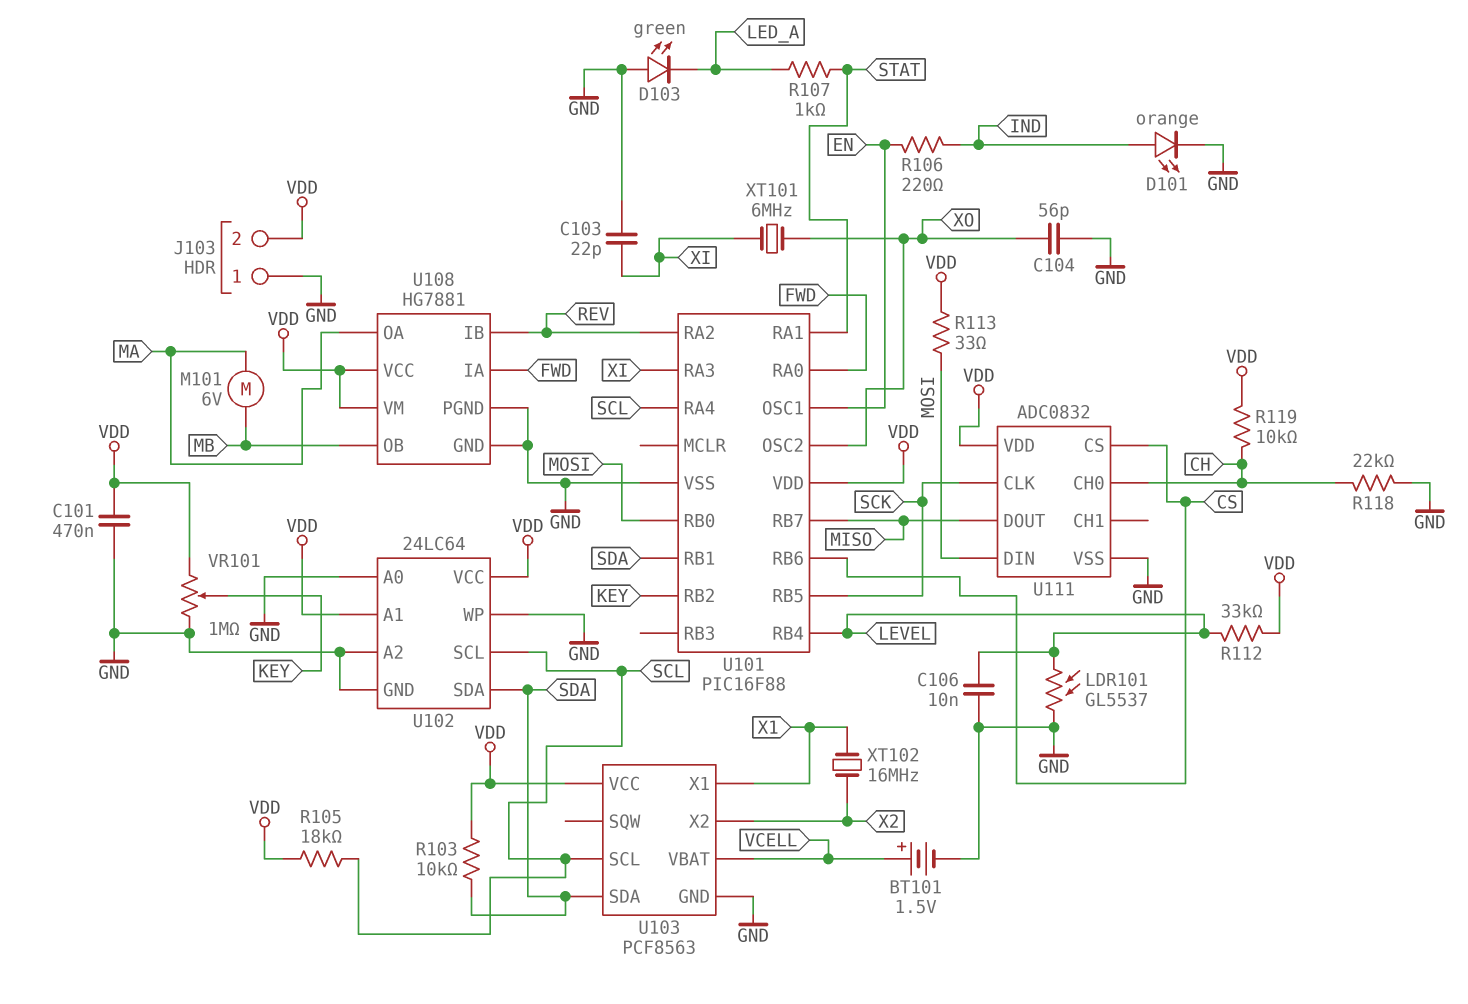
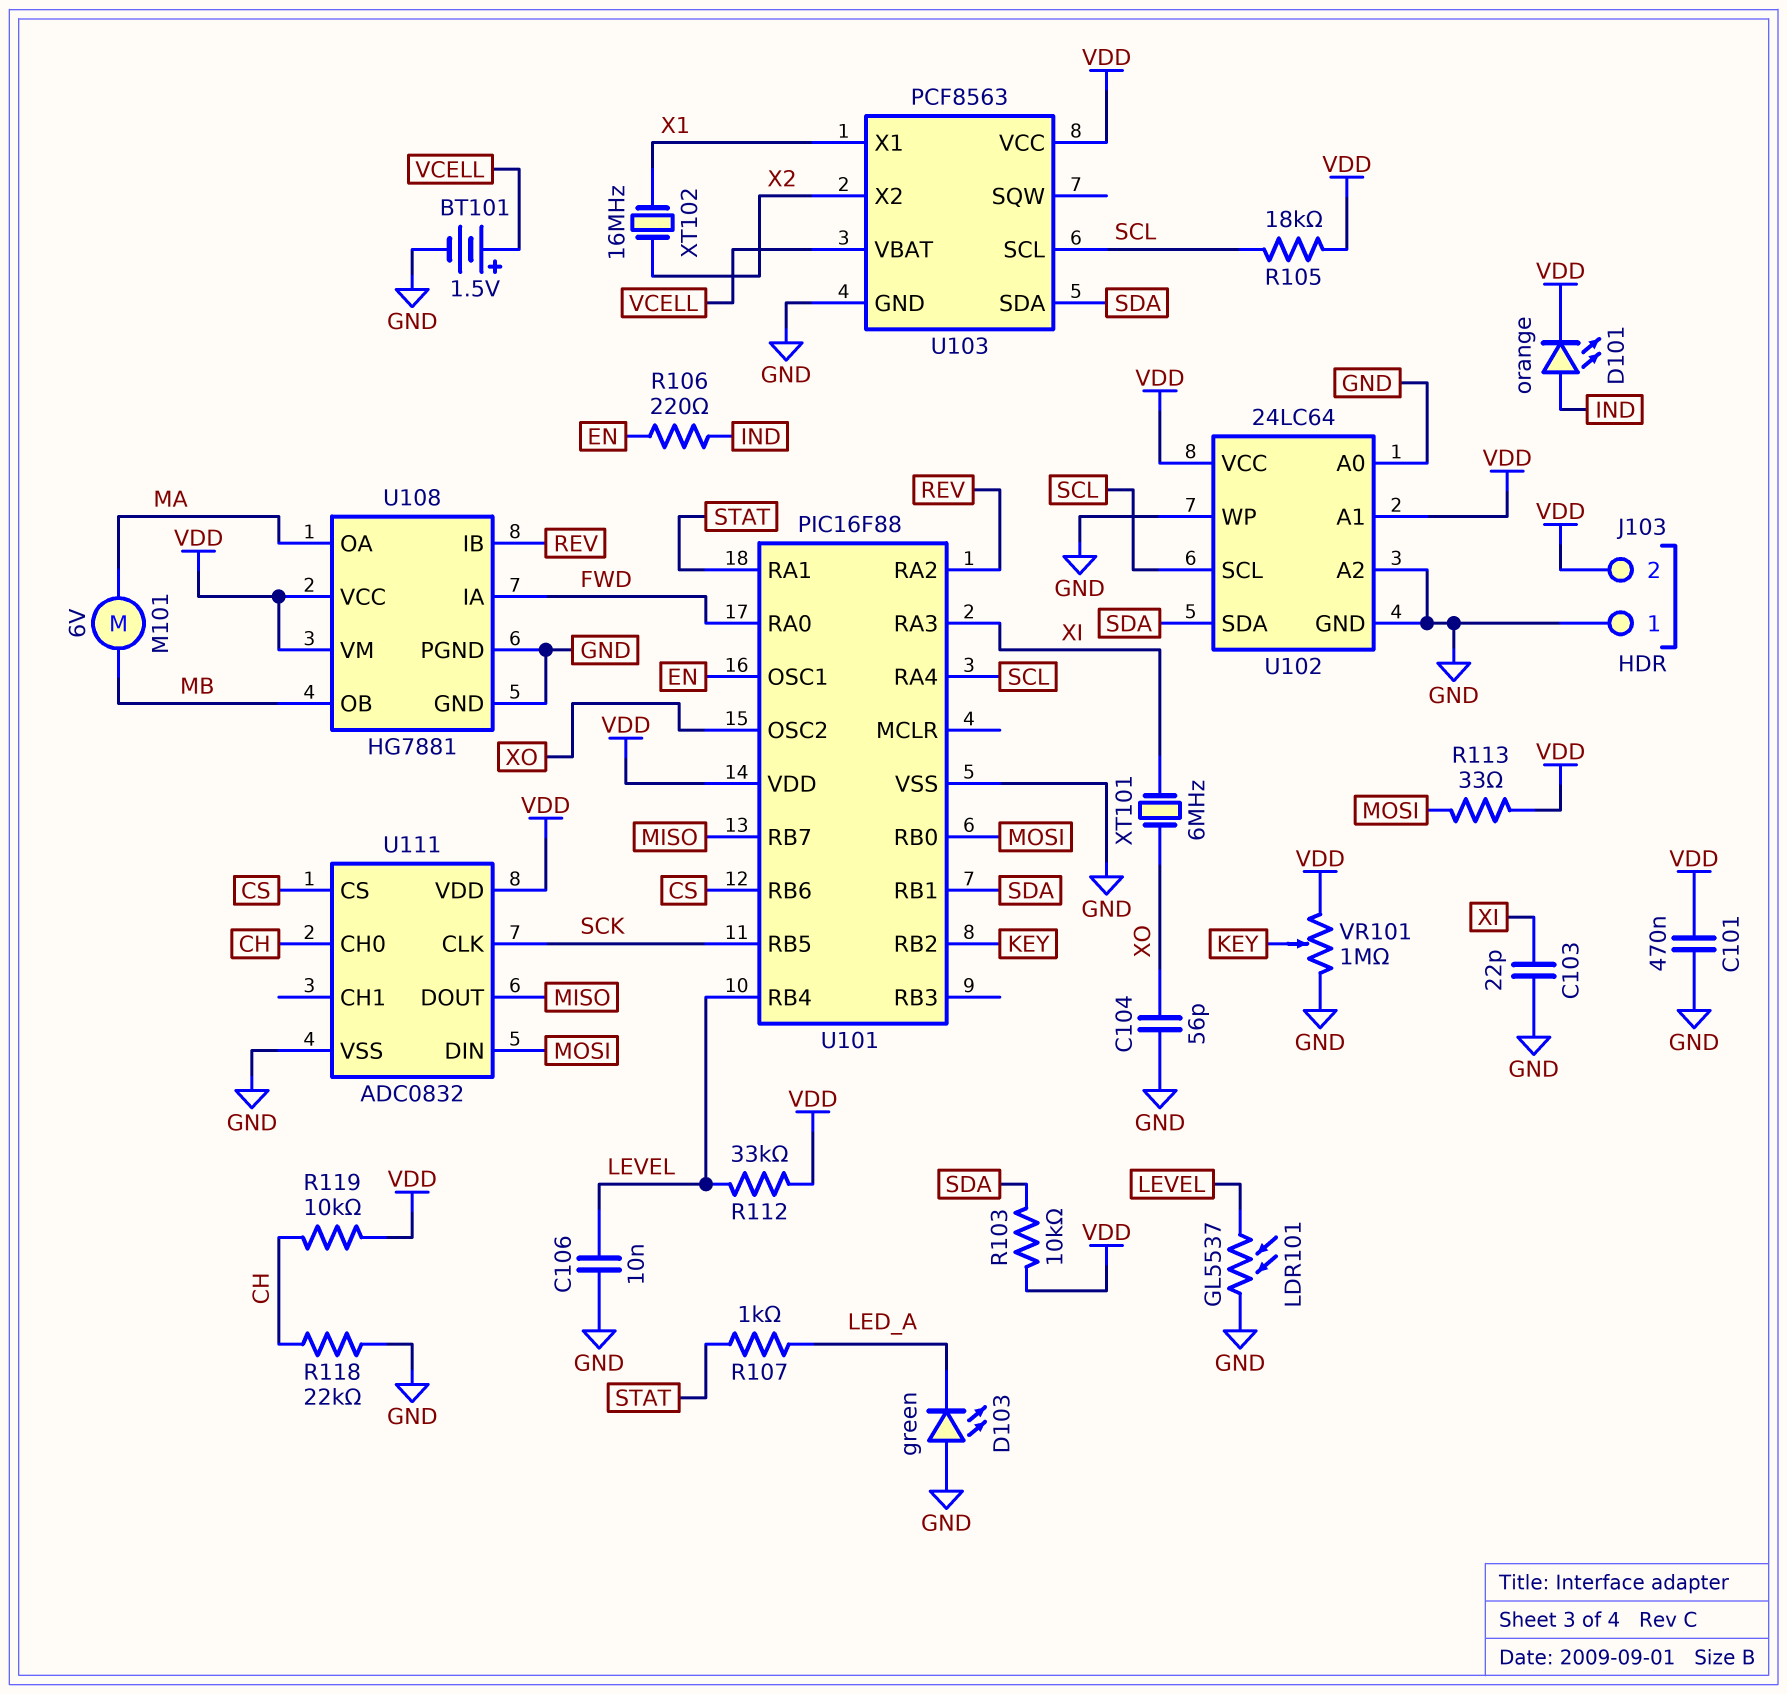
D101: LED orange (A IND, K GND) -> LED orange (A IND, K VDD)

